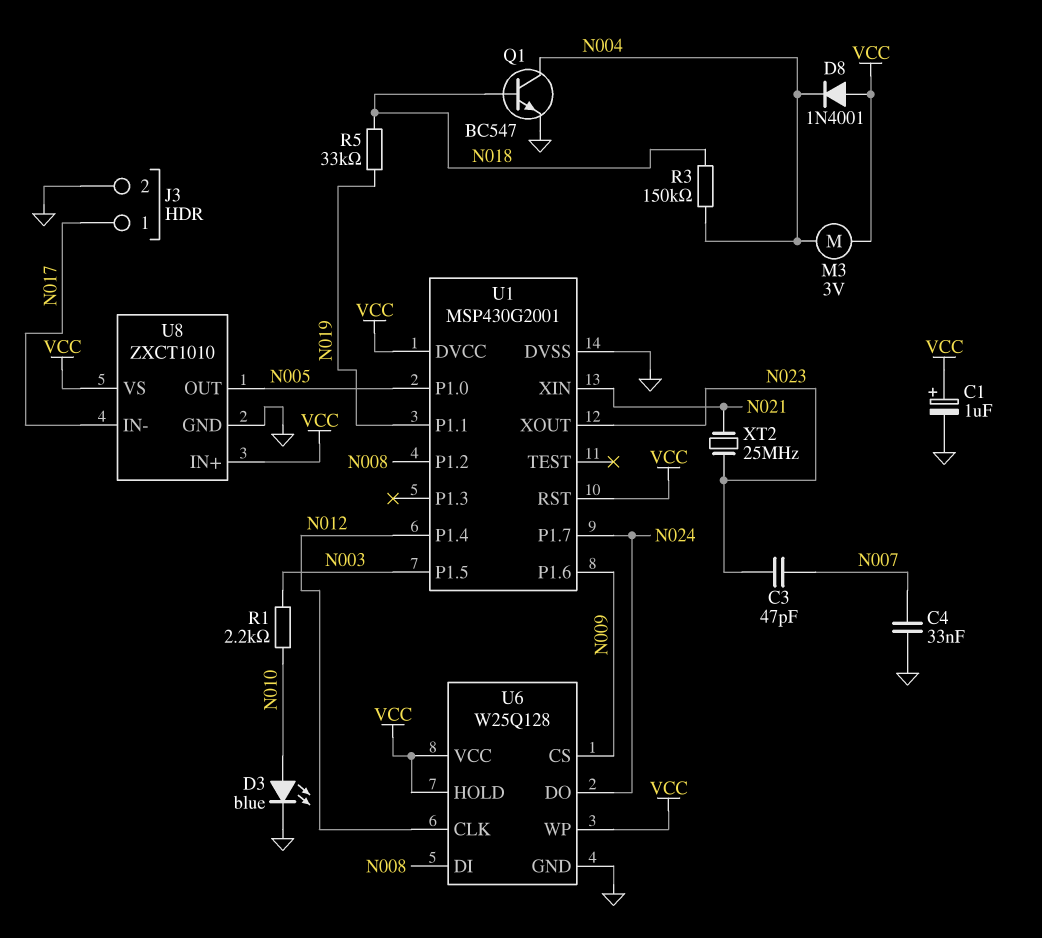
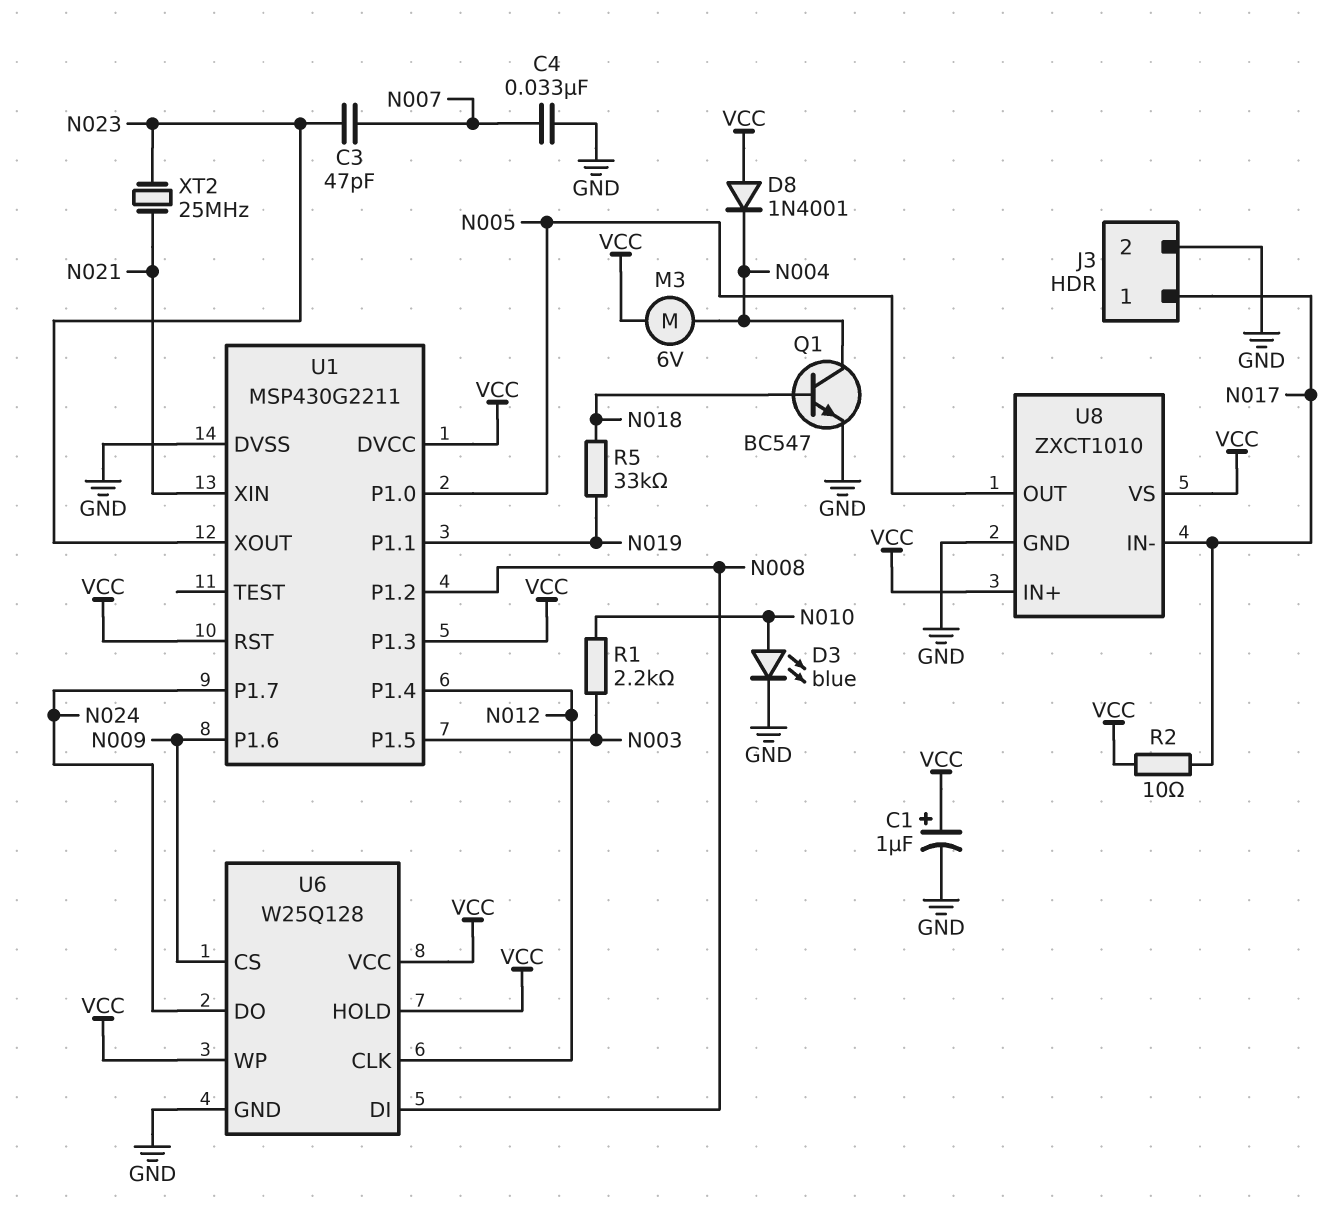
M3: motor 3V (N004, VCC) -> motor 6V (N004, VCC)
R2: none -> 10 (N017, VCC)
R3: 150k (N004, N018) -> none
U1: MSP430G2001 -> MSP430G2211
U1 pin P1.3: none -> VCC

